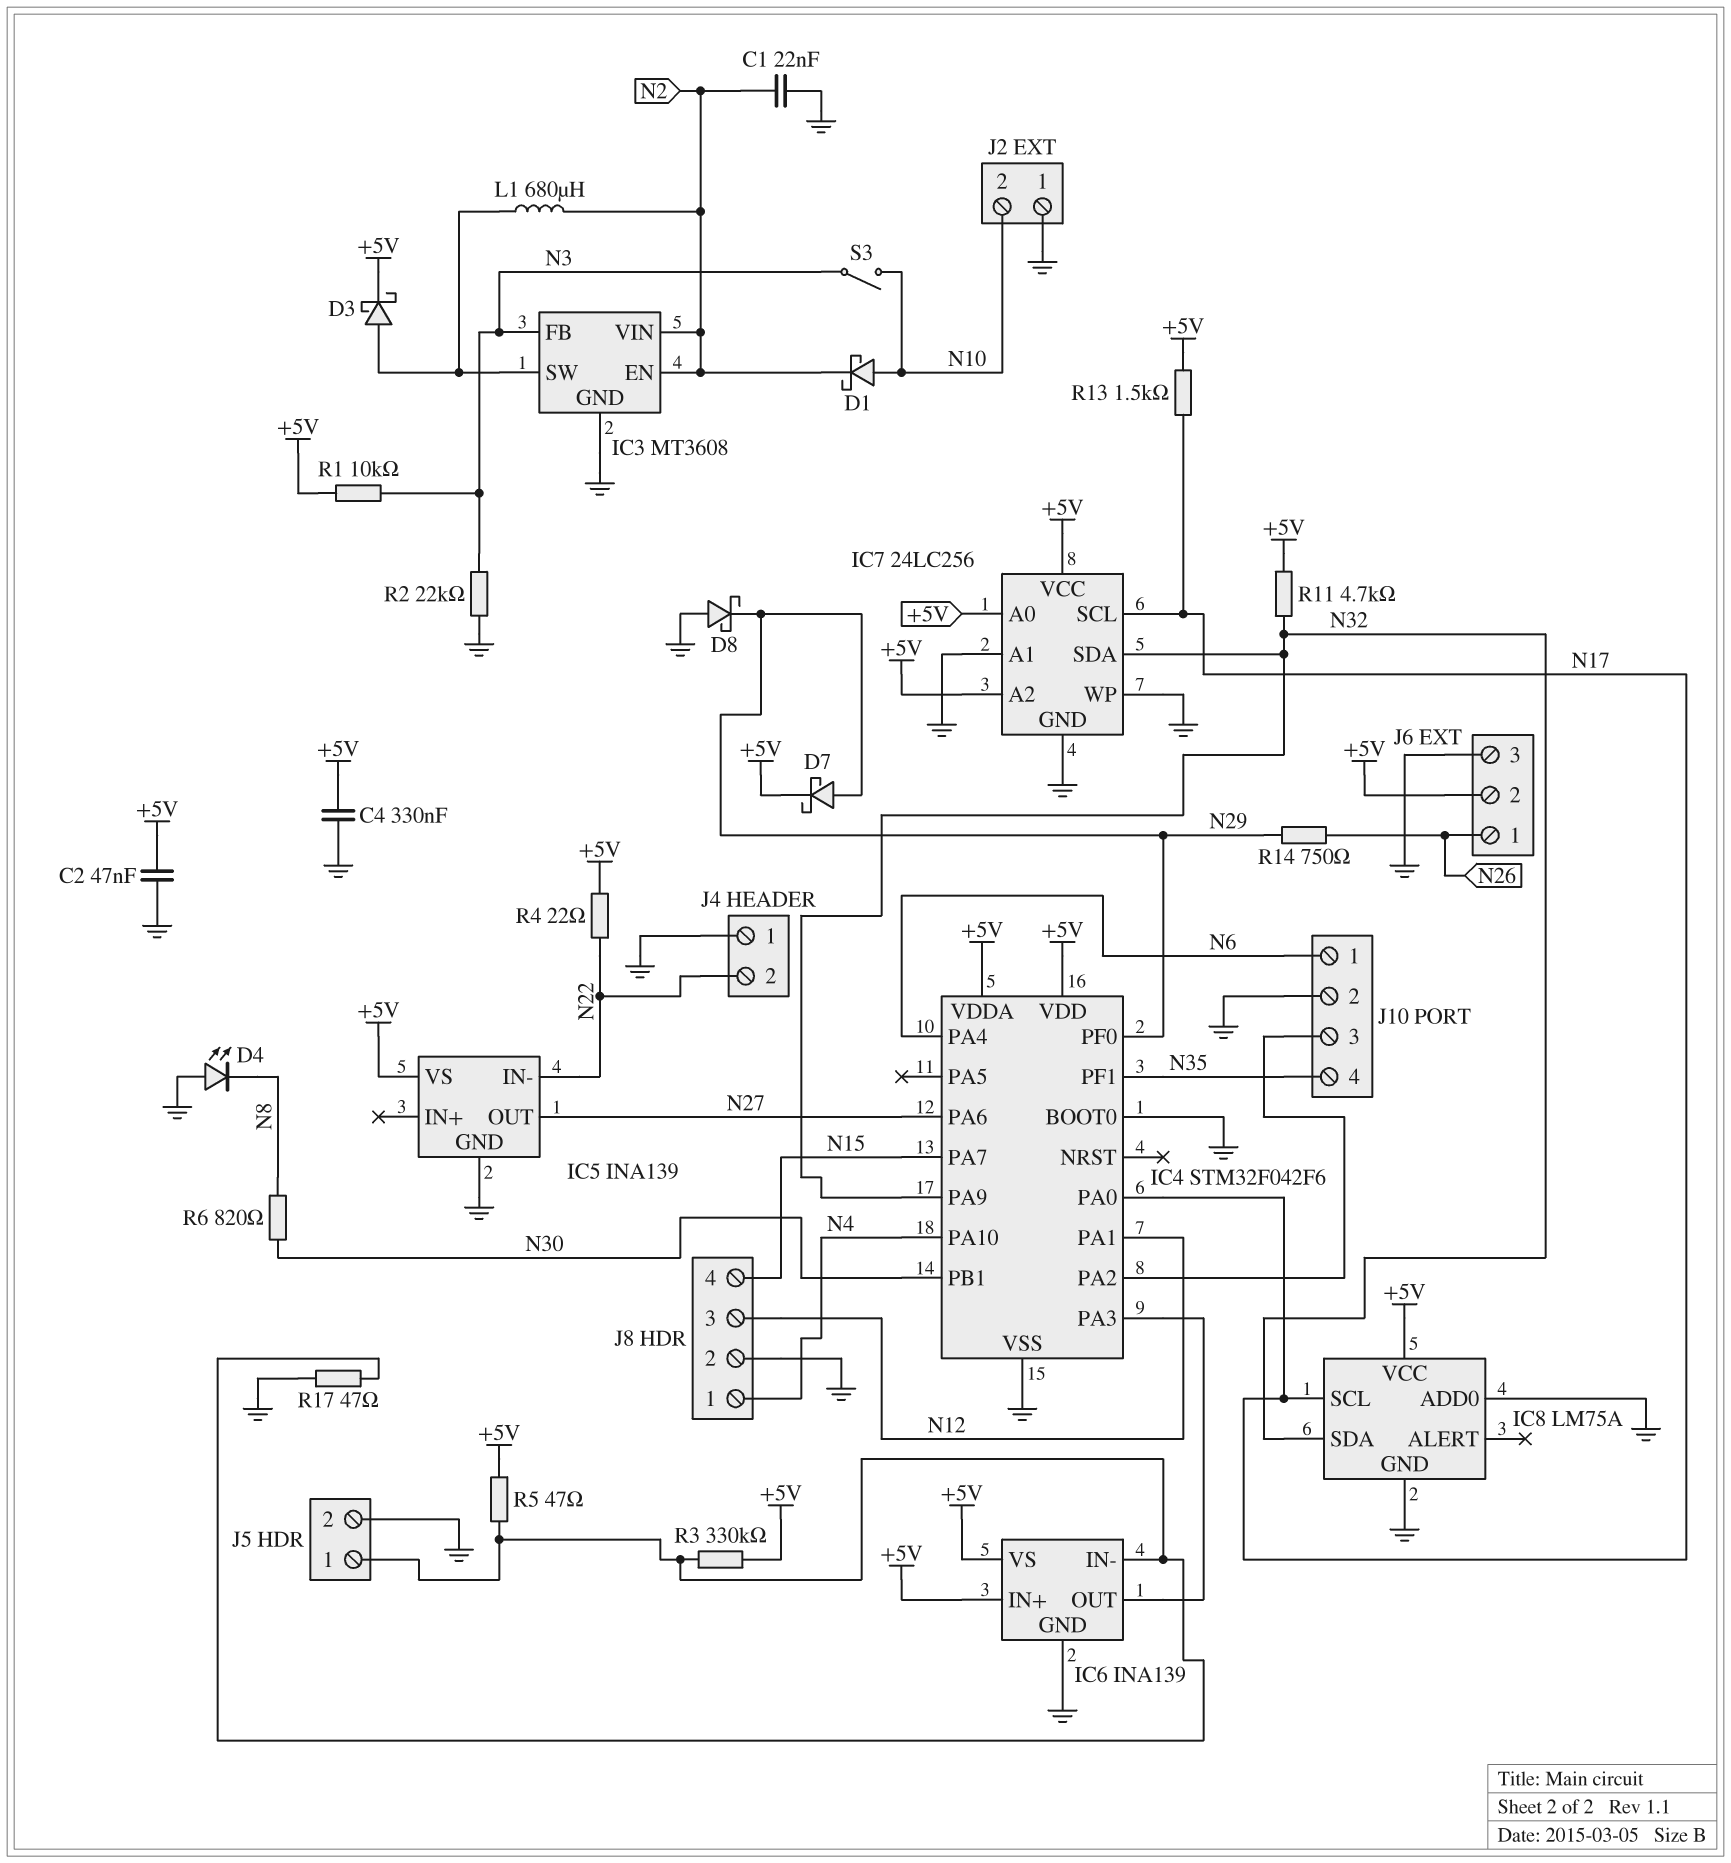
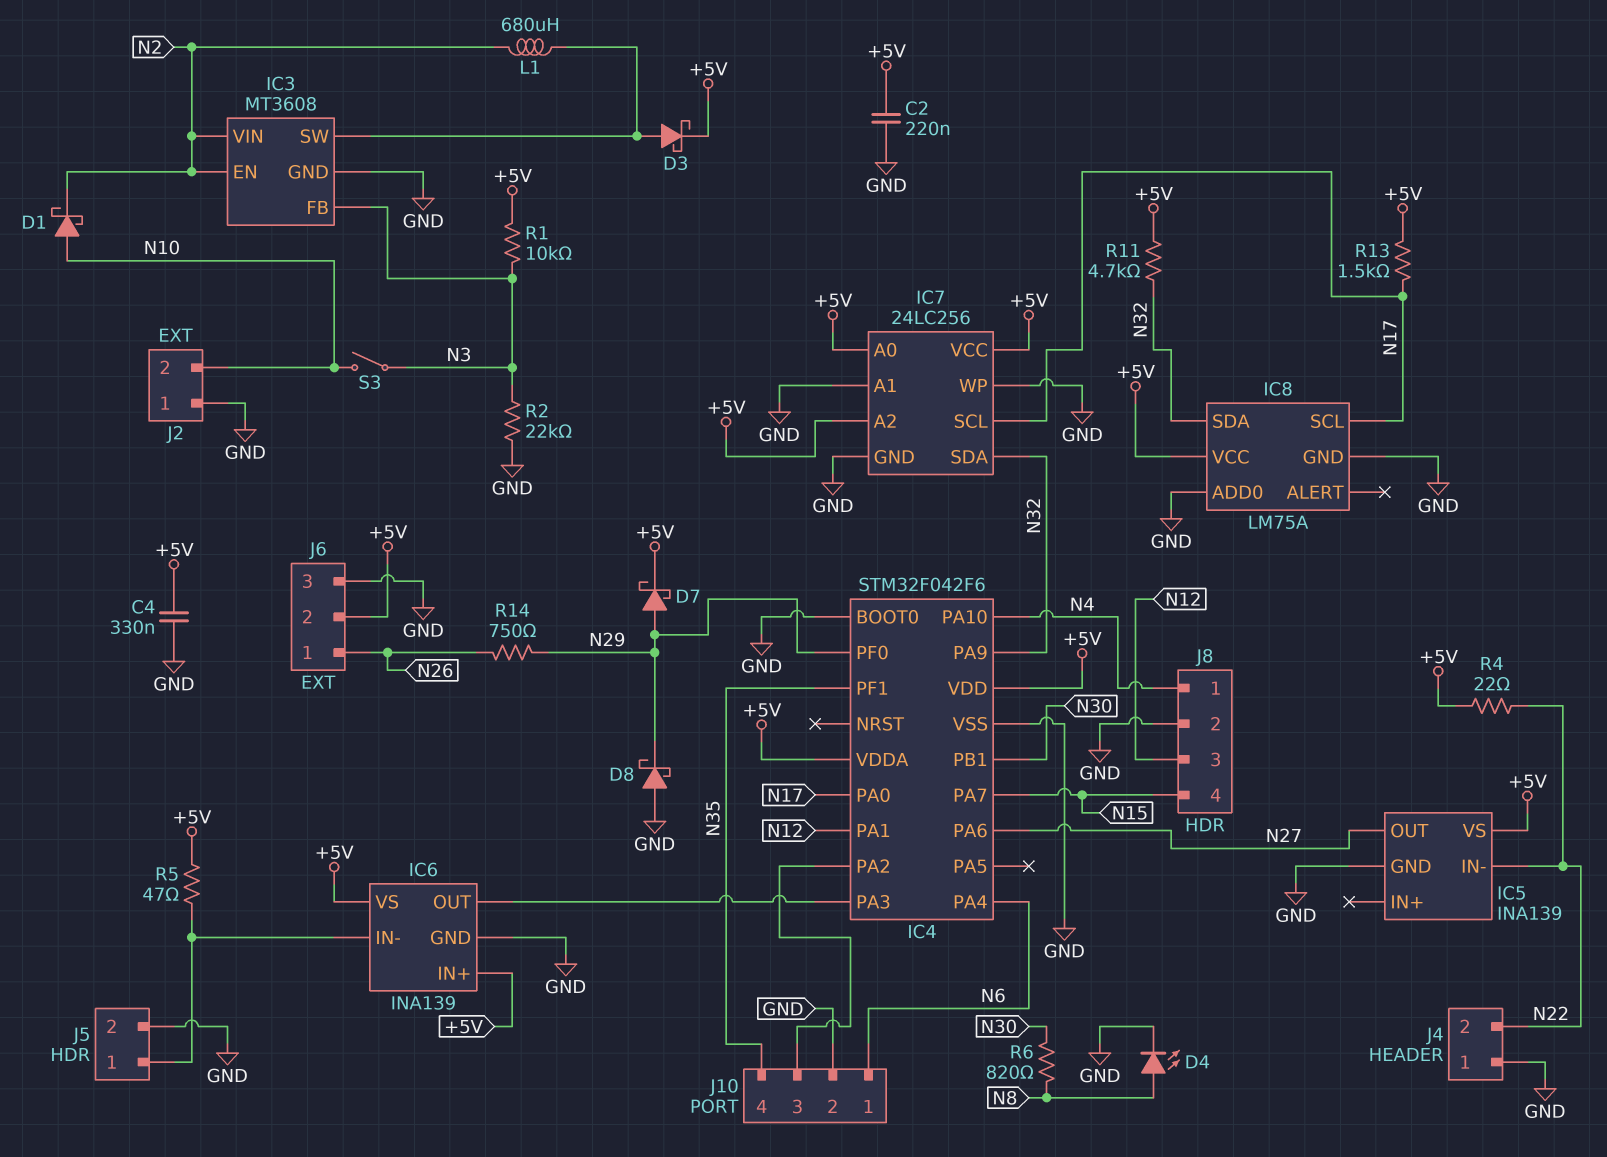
C1: 22nF (GND, N2) -> none
C2: 47nF (+5V, GND) -> 220nF (+5V, GND)
D4: LED (A GND, K N8) -> LED (A N8, K GND)
R3: 330k (+5V, IC6/IN-) -> none
R17: 47 (GND, IC6/IN-) -> none

